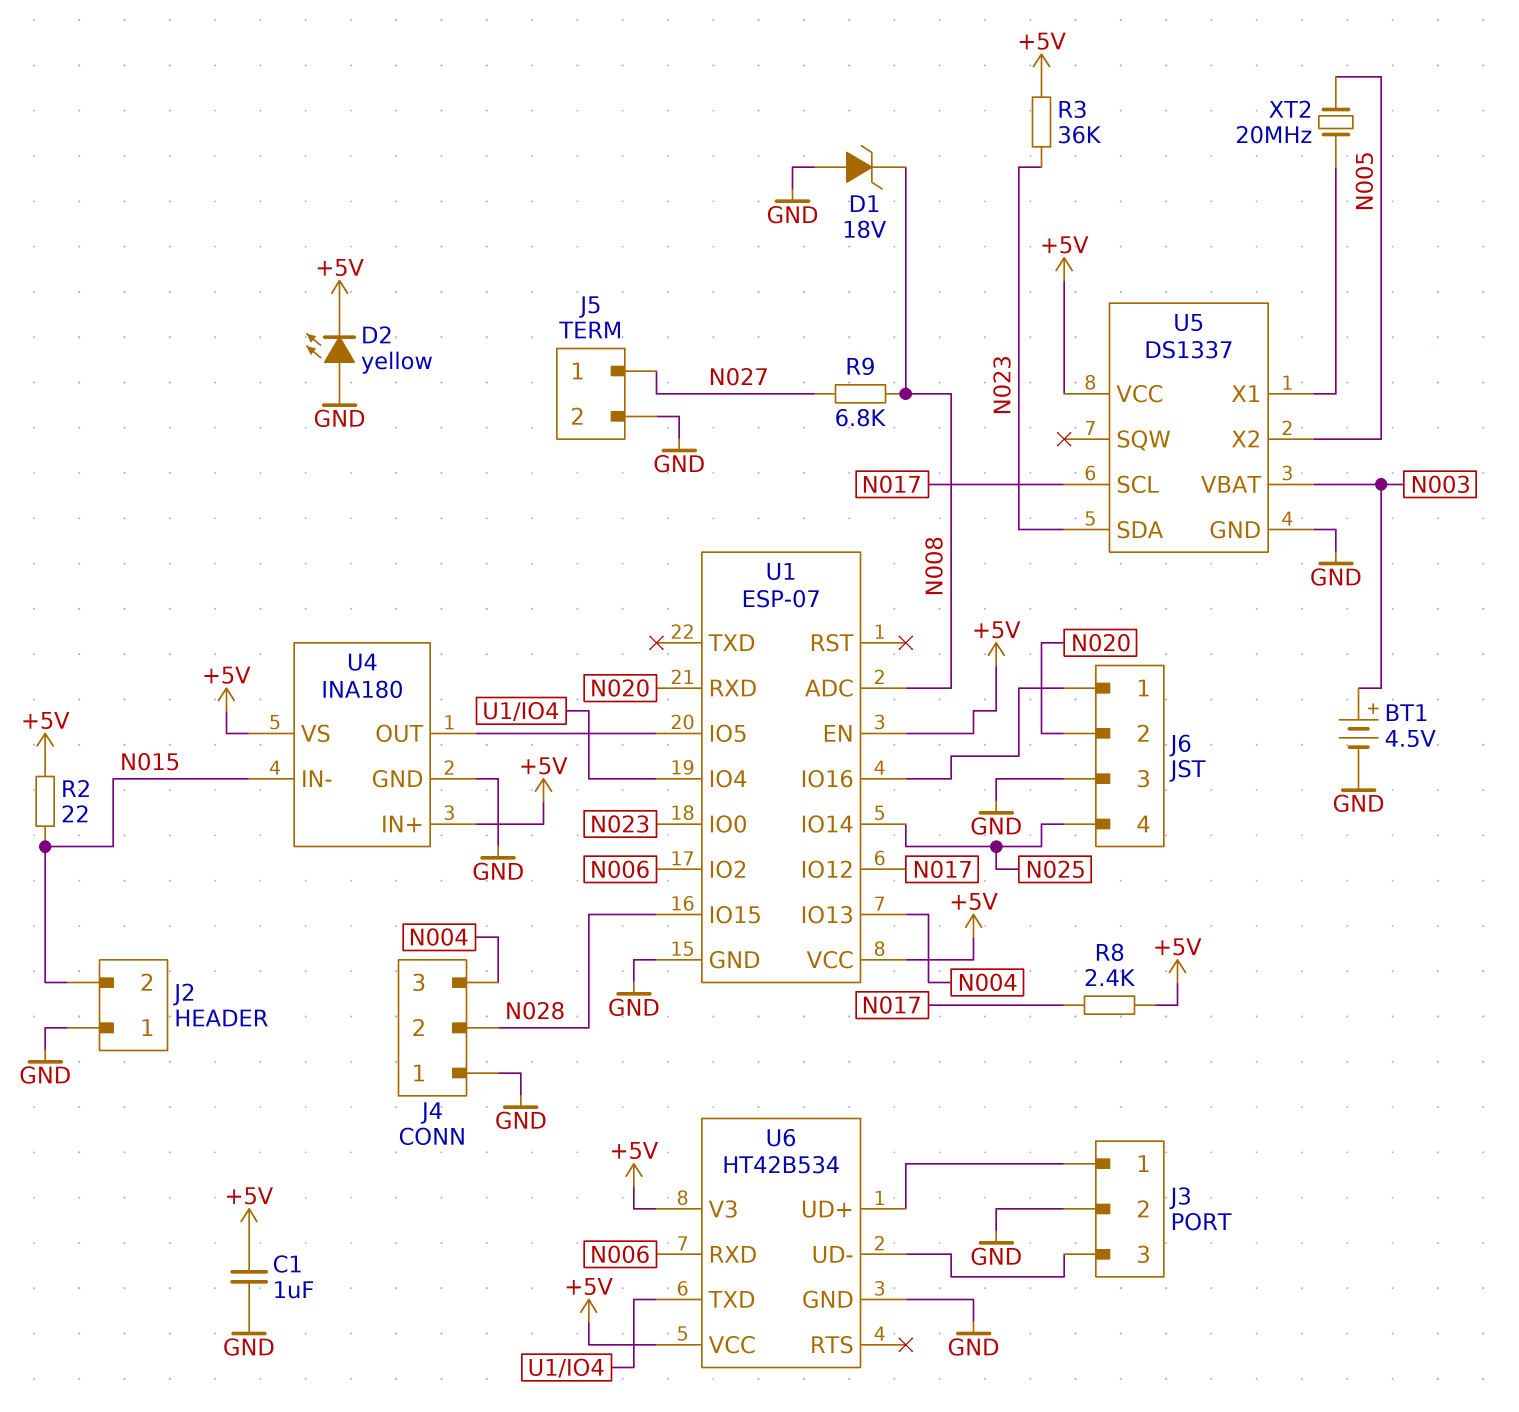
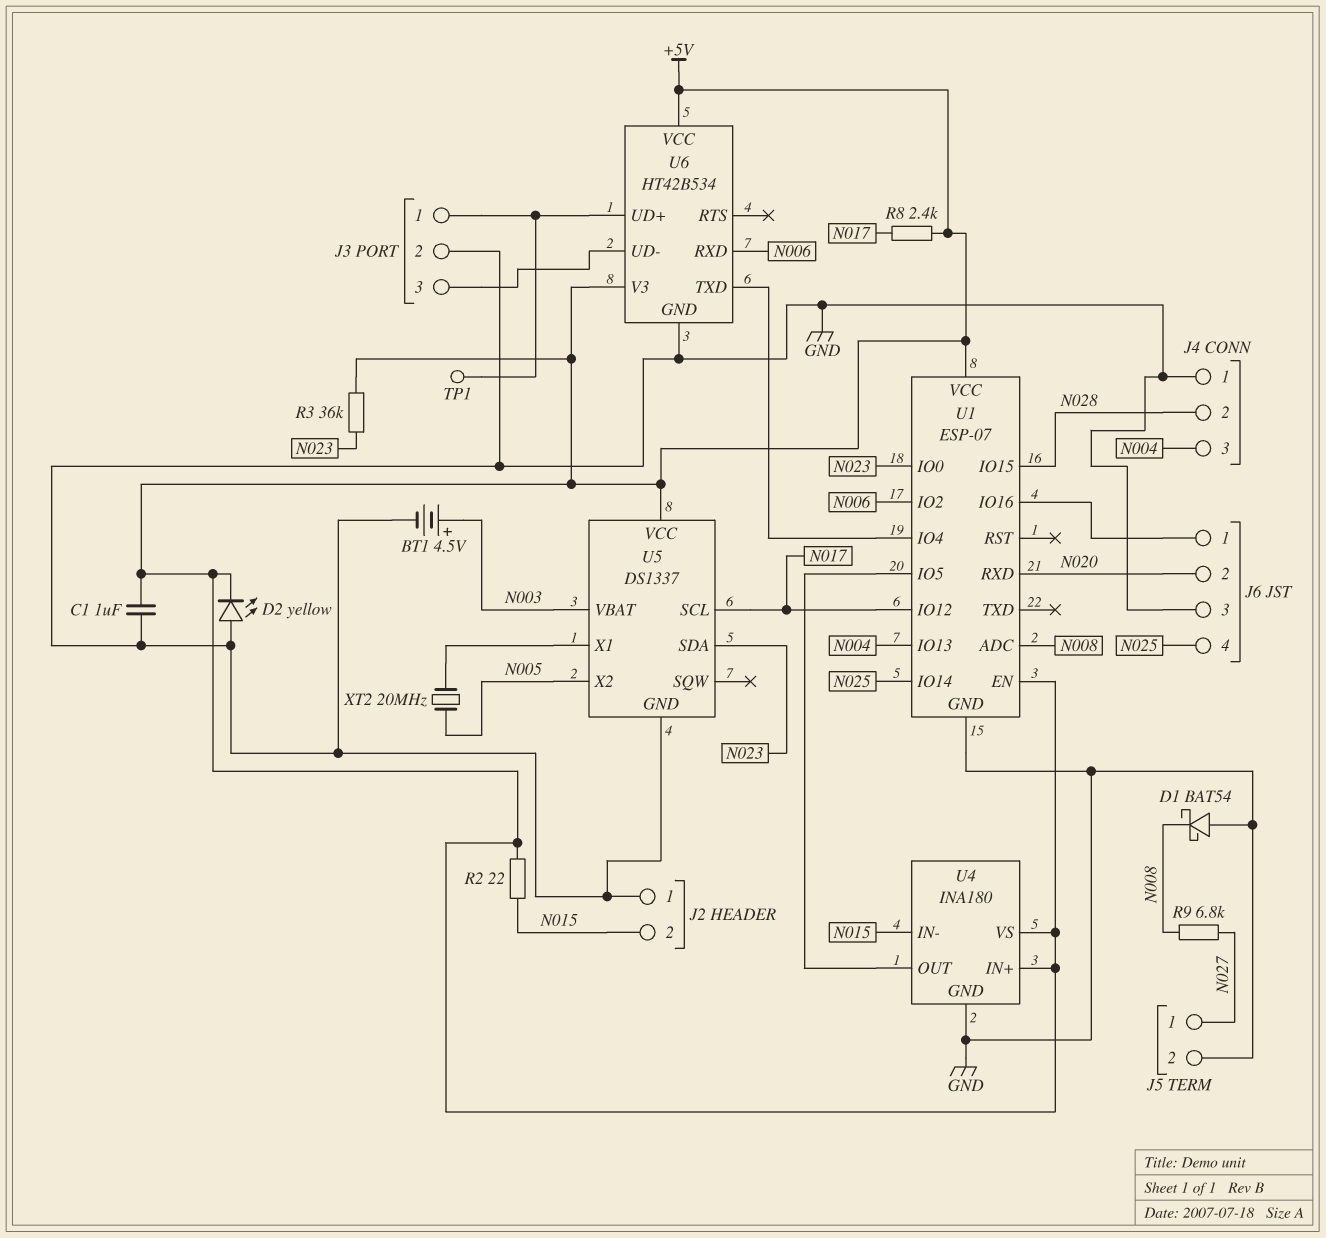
D1: zener 18V (A GND, K N008) -> schottky BAT54 (A GND, K N008)
TP1: none -> test point (J3/1)

